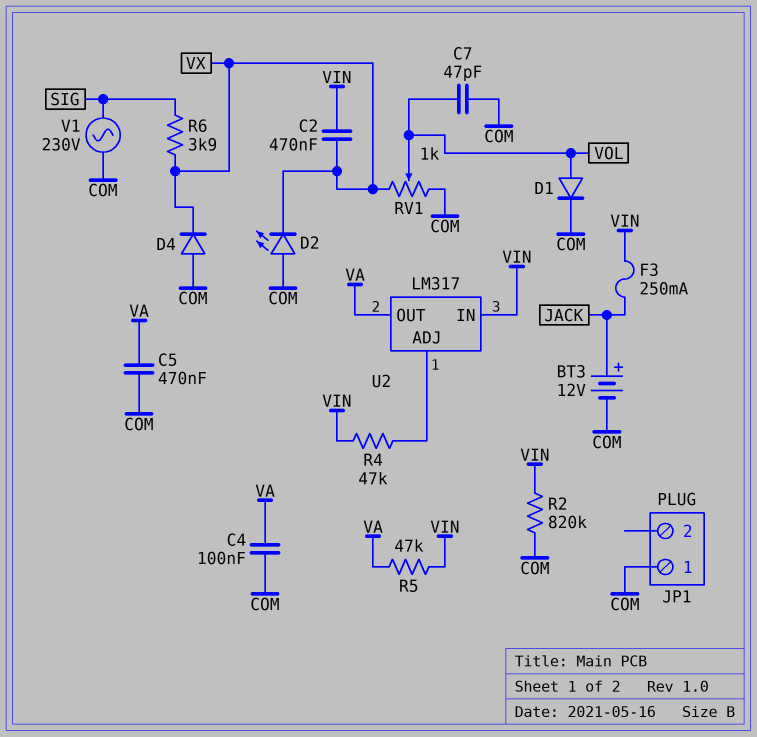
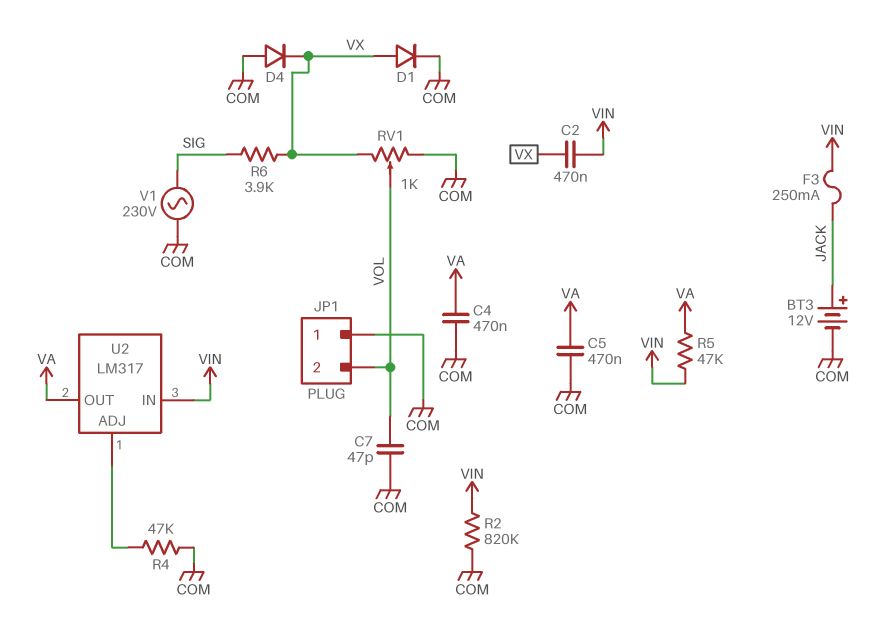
C4: 100nF (COM, VA) -> 470nF (COM, VA)
D1: diode (A VOL, K COM) -> diode (A VX, K COM)
D2: LED (A COM, K VX) -> none
JP1 pin 2: none -> VOL
R4: 47k (U2/ADJ, VIN) -> 47k (COM, U2/ADJ)

